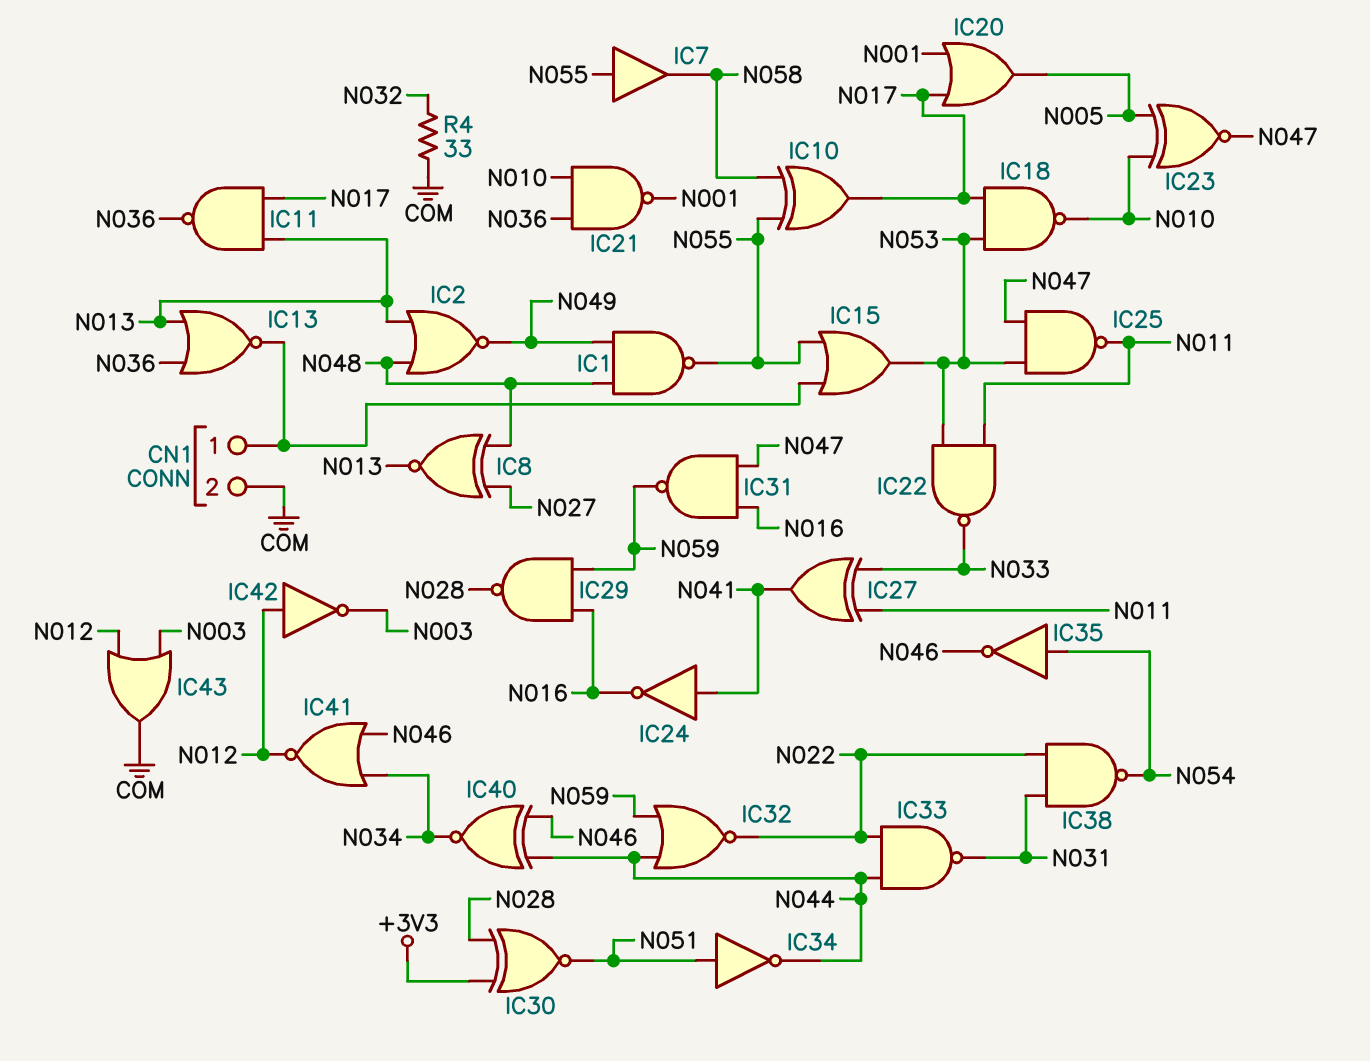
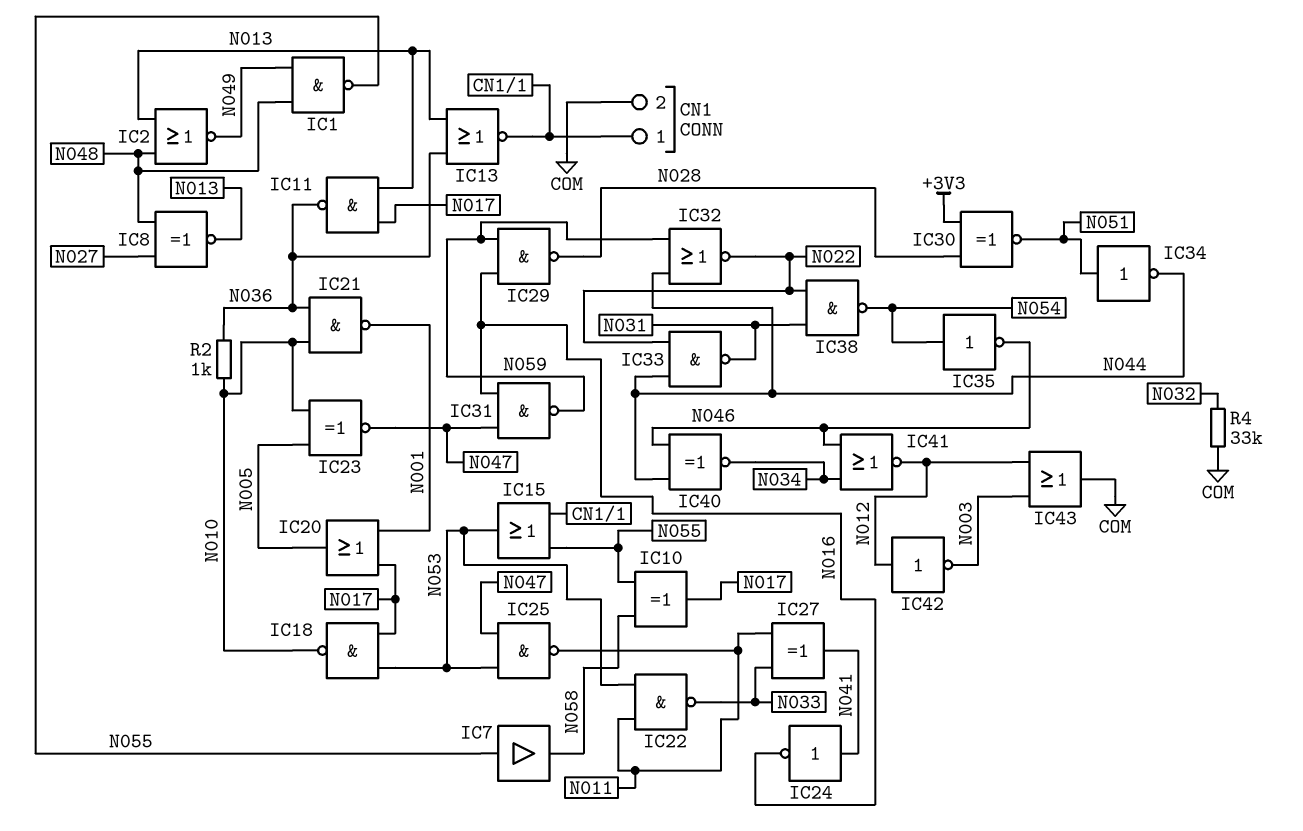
R2: none -> 1k (N010, N036)
R4: 33 (COM, N032) -> 33k (COM, N032)

